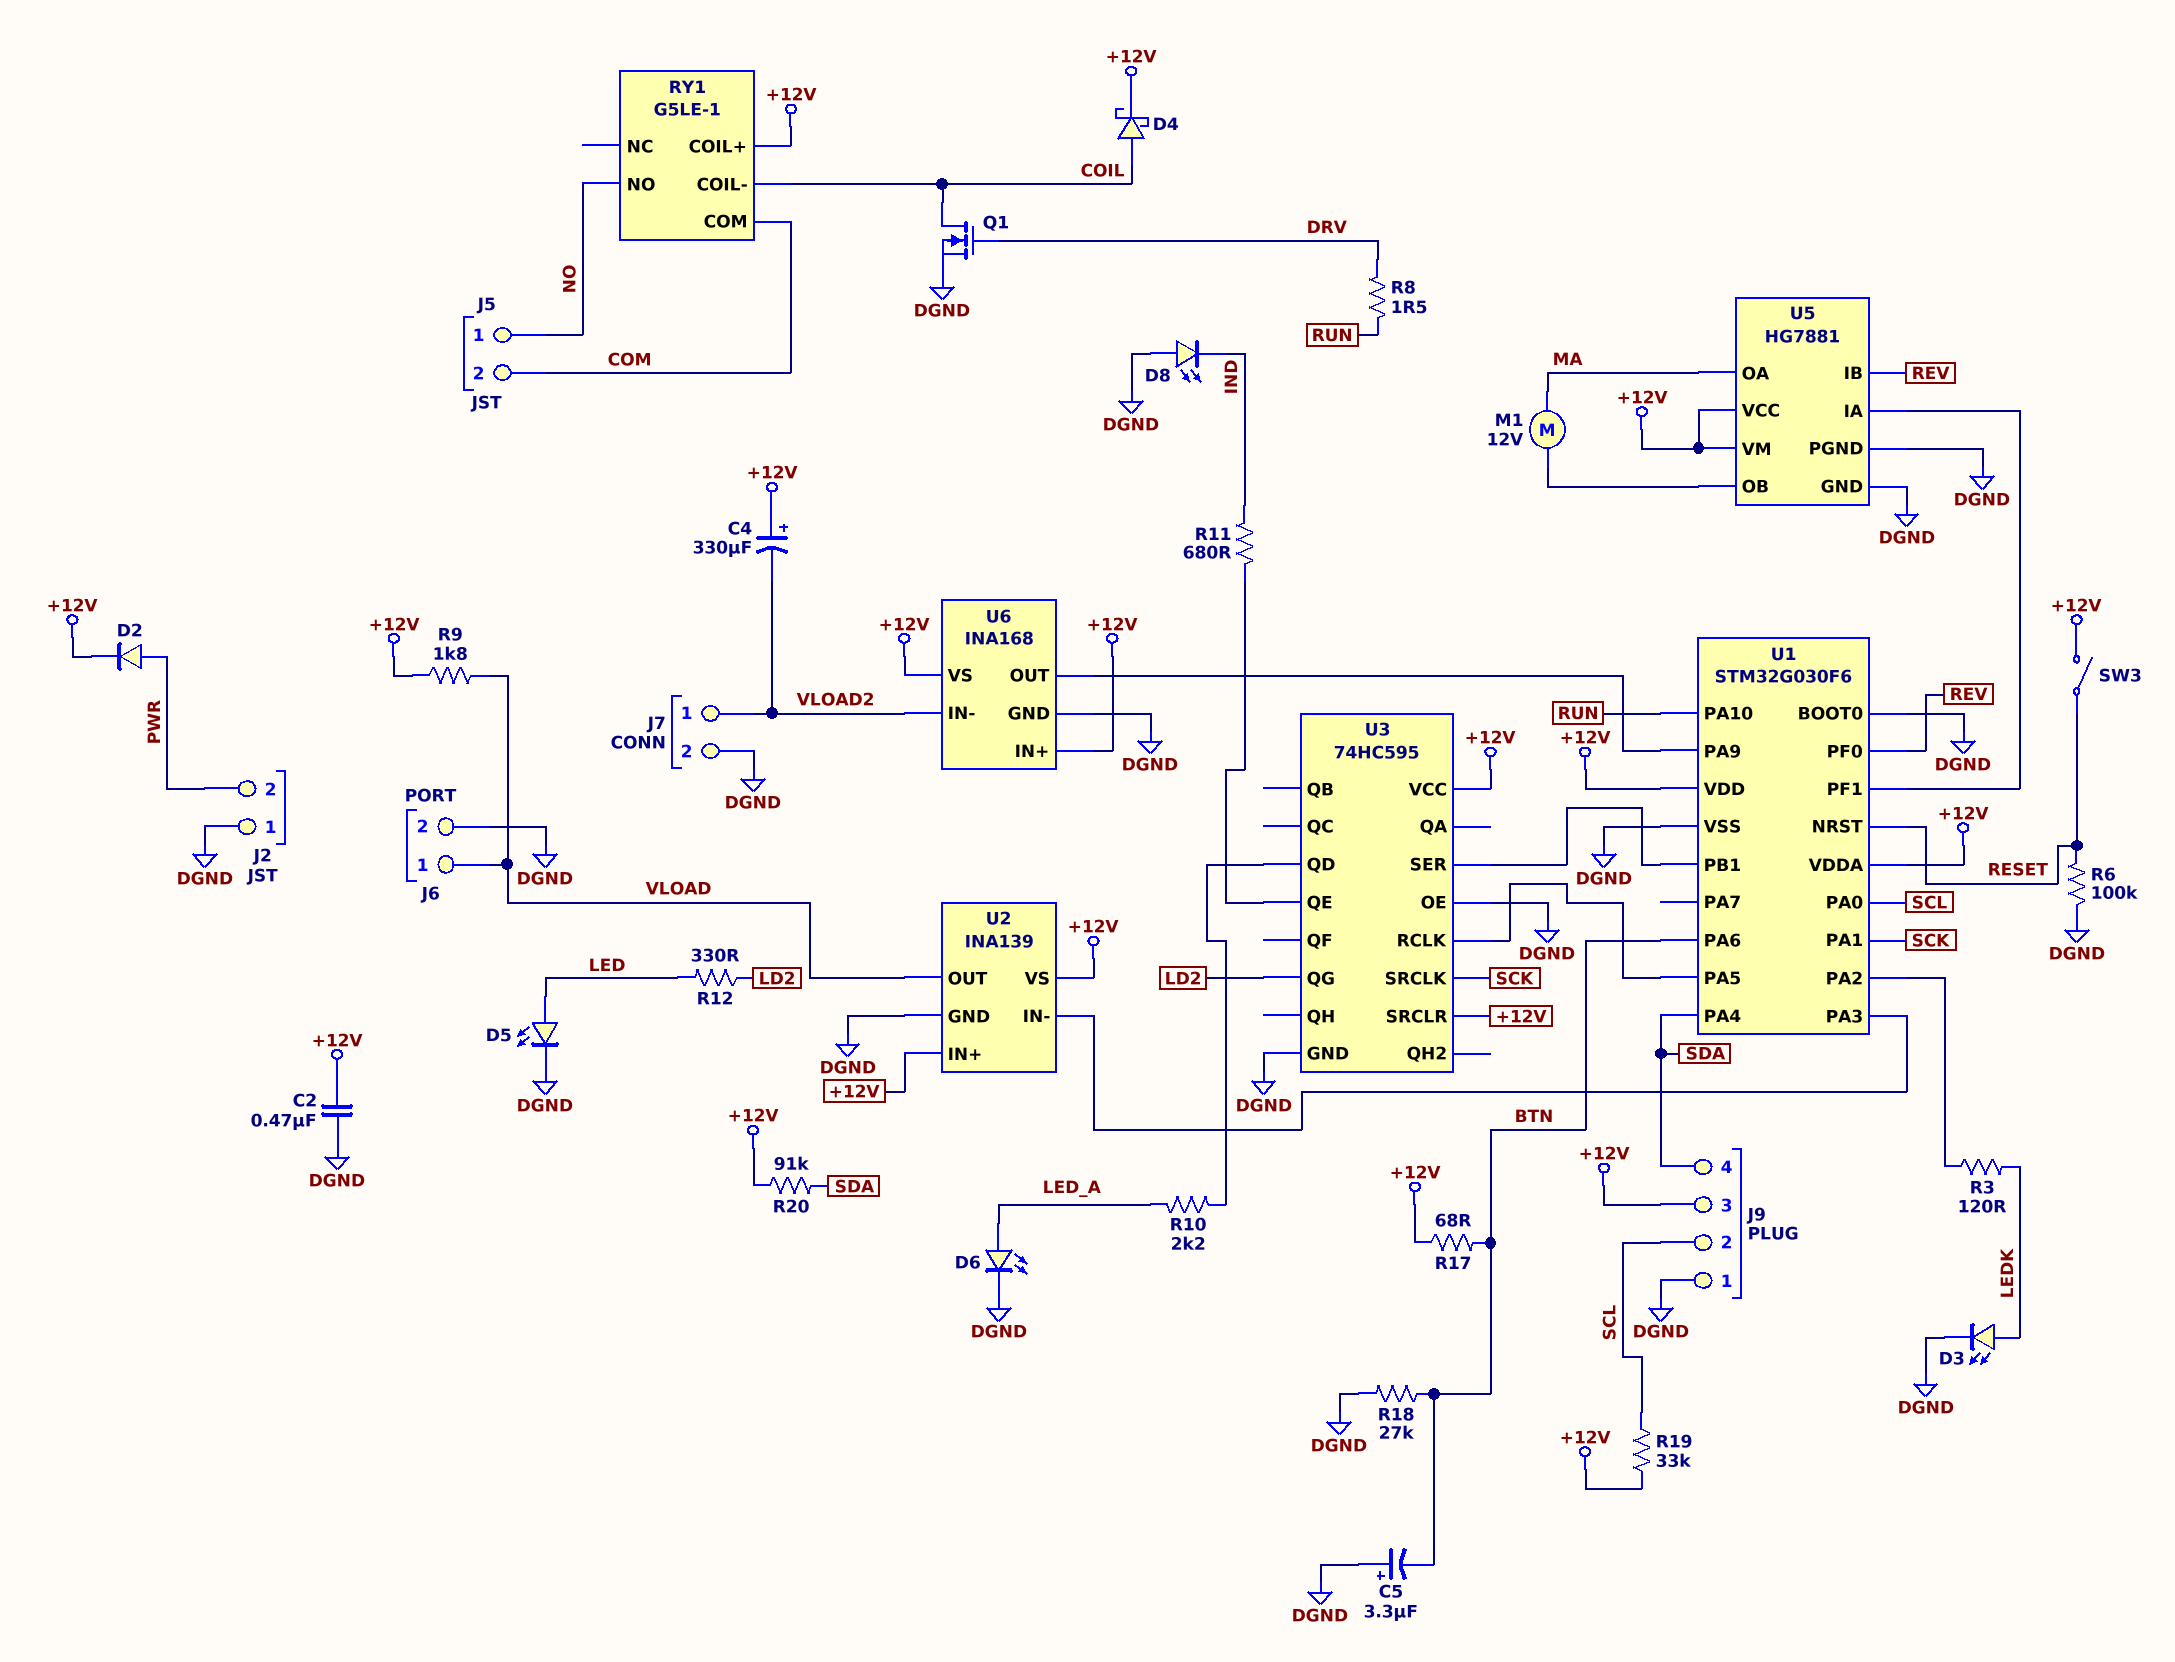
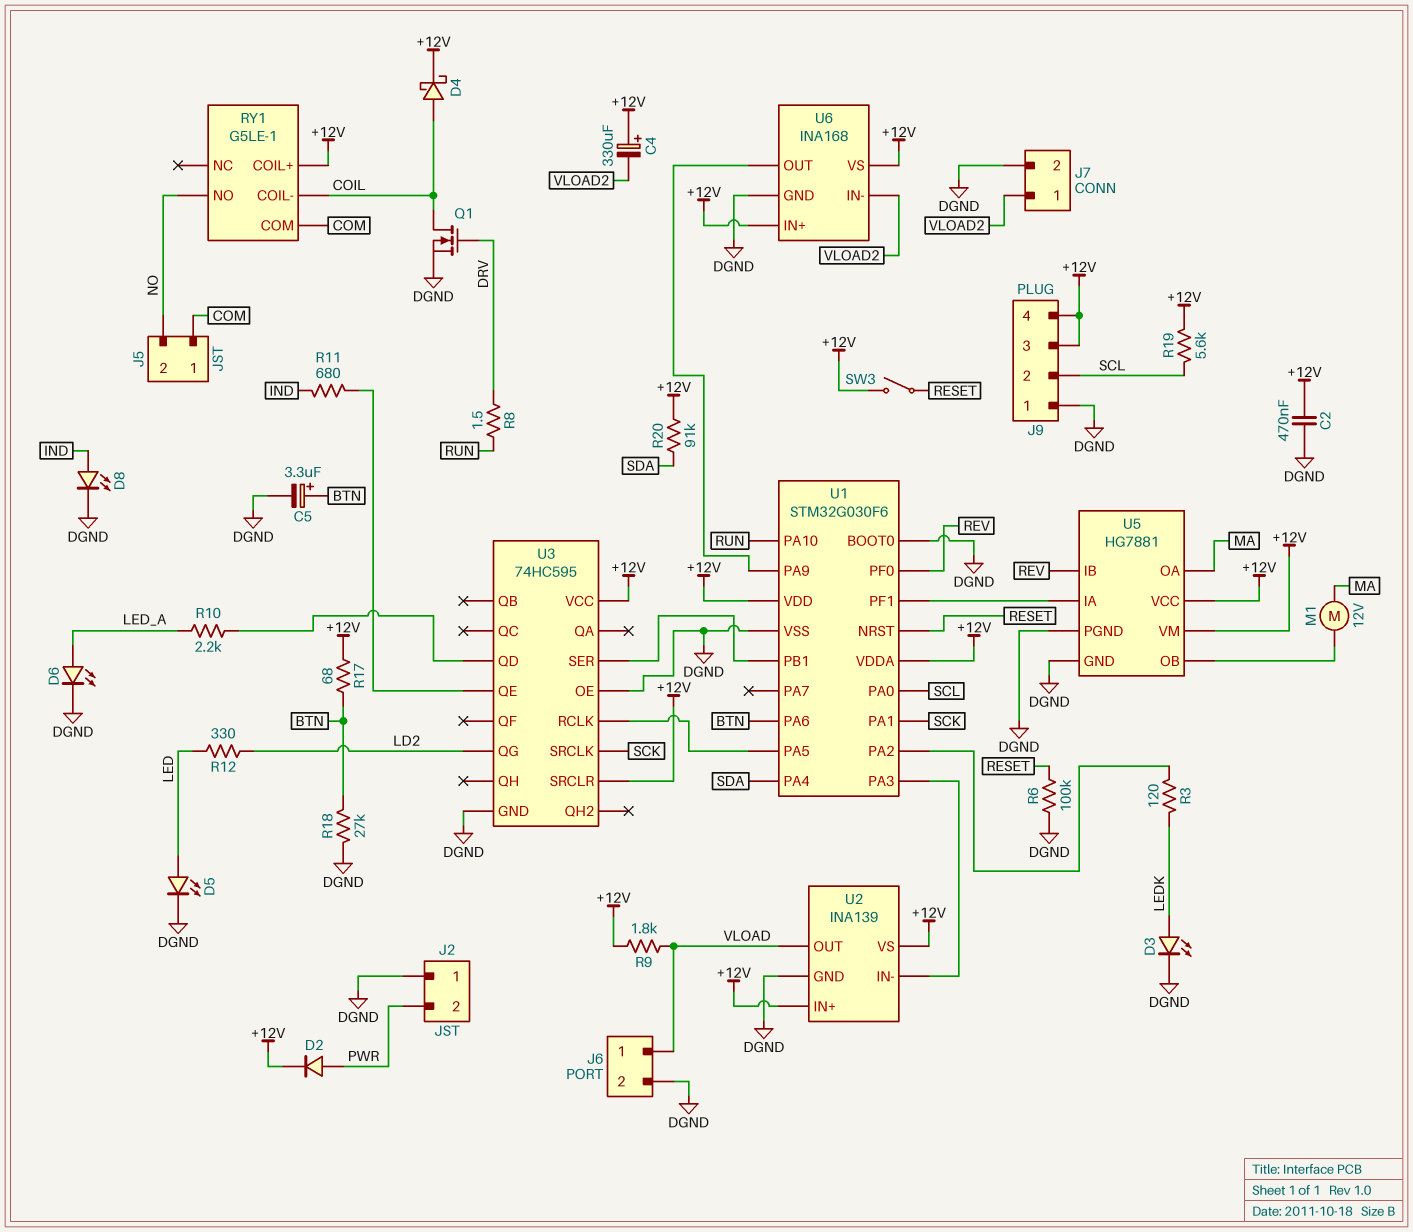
C5: 3.3uF (plus DGND, minus BTN) -> 3.3uF (plus BTN, minus DGND)
D8: LED (A DGND, K IND) -> LED (A IND, K DGND)
J5 pin 1: NO -> COM
J5 pin 2: COM -> NO
J9 pin 4: SDA -> +12V
R19: 33k (+12V, SCL) -> 5.6k (+12V, SCL)

